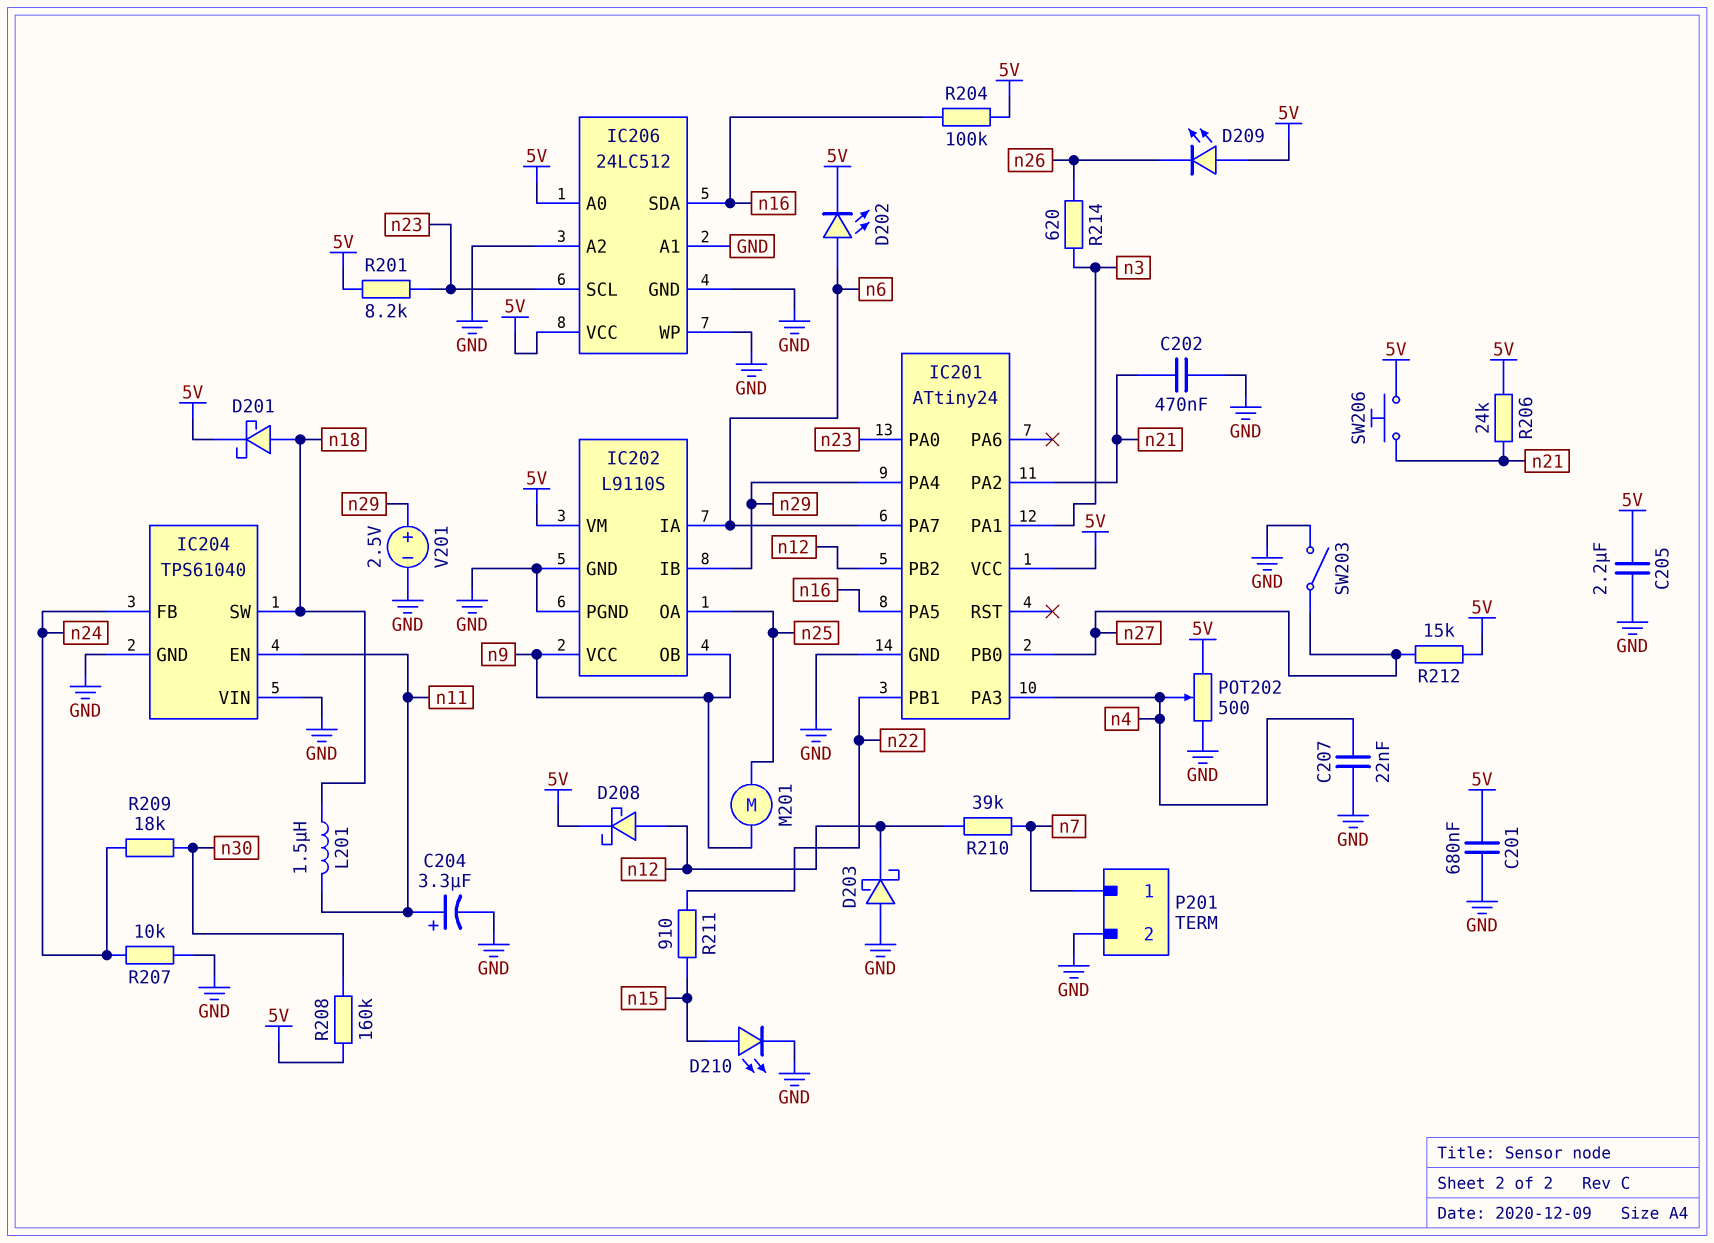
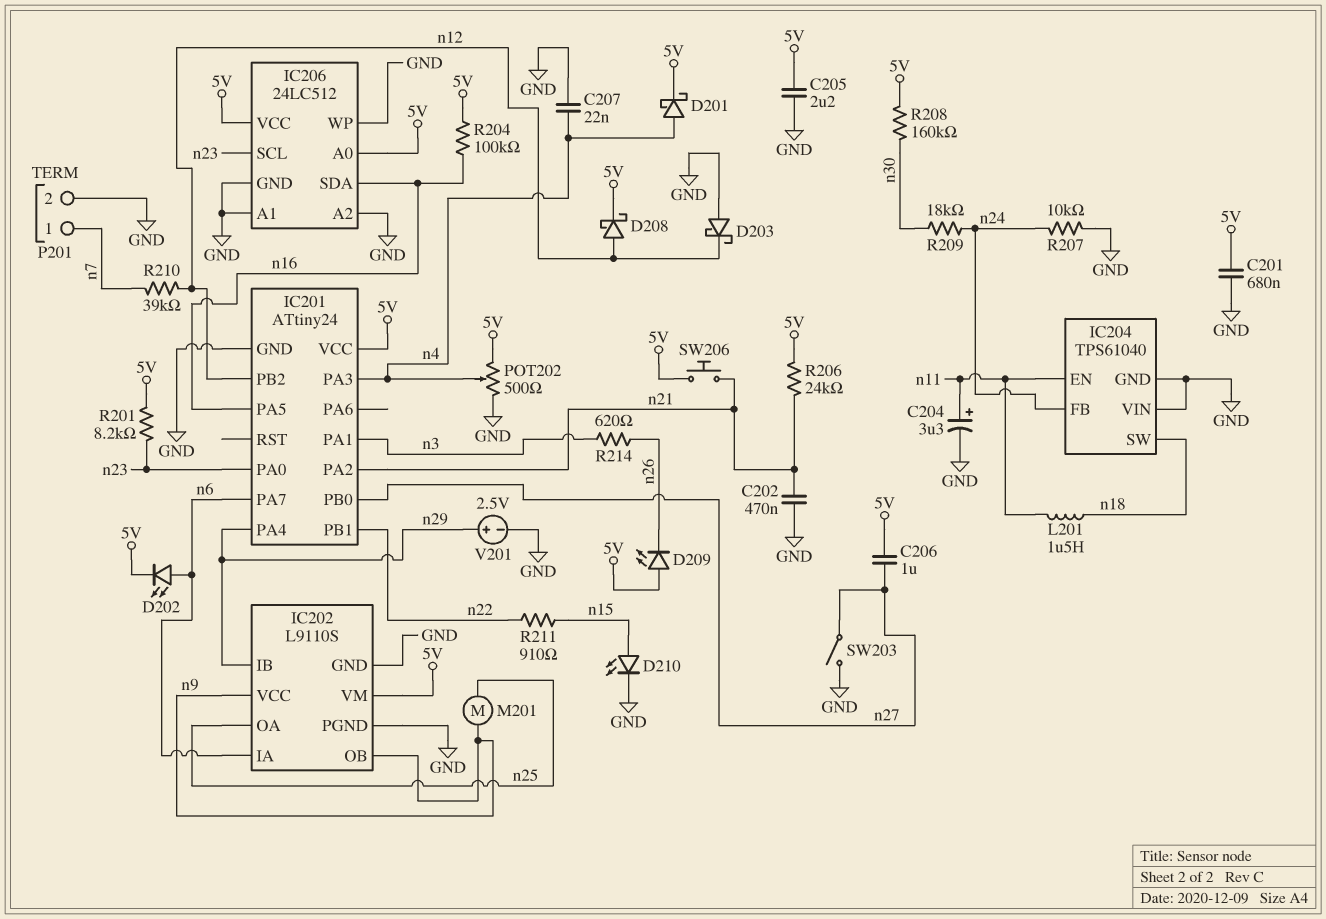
C206: none -> 1uF (5V, n27)
D201: schottky (A n18, K 5V) -> schottky (A n4, K 5V)
R212: 15k (5V, n27) -> none

